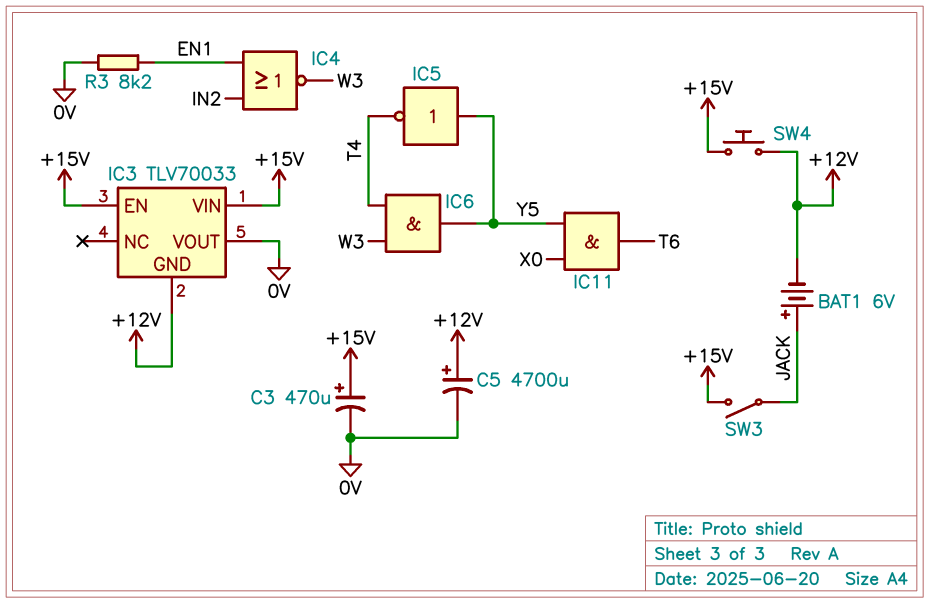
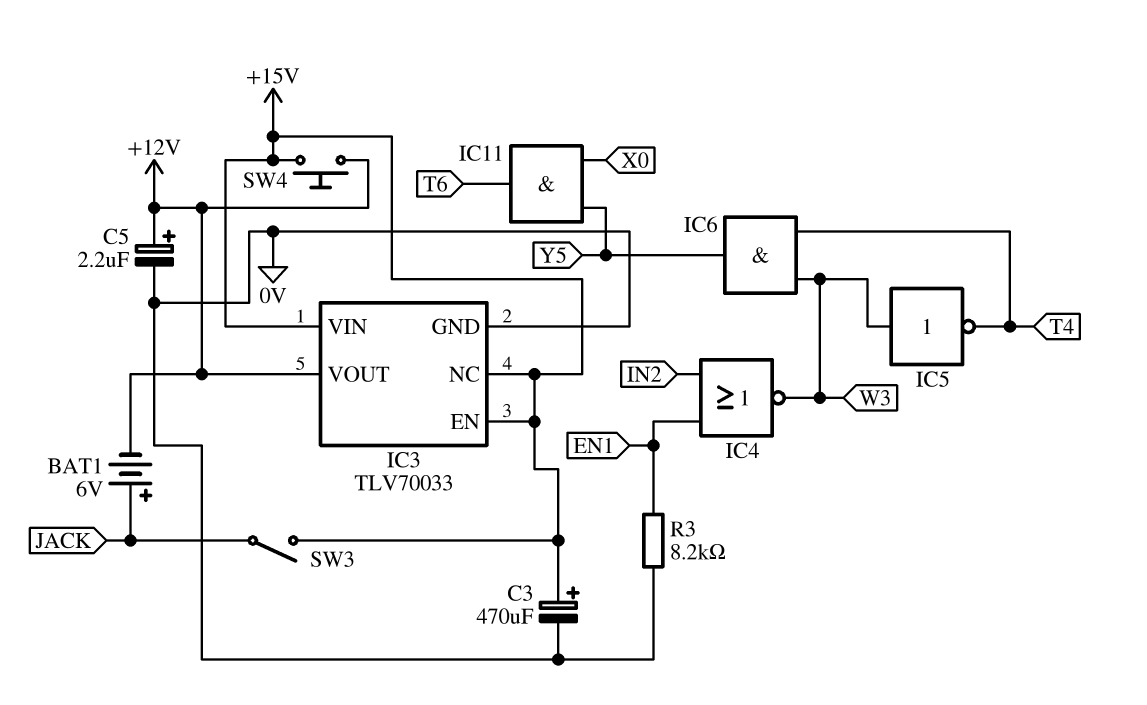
C5: 4700uF (plus +12V, minus 0V) -> 2.2uF (plus +12V, minus 0V)
IC3 pin GND: +12V -> 0V
IC3 pin NC: none -> +15V
IC3 pin VOUT: 0V -> +12V
IC5: NOT (in Y5, out T4) -> NOT (in W3, out T4)

